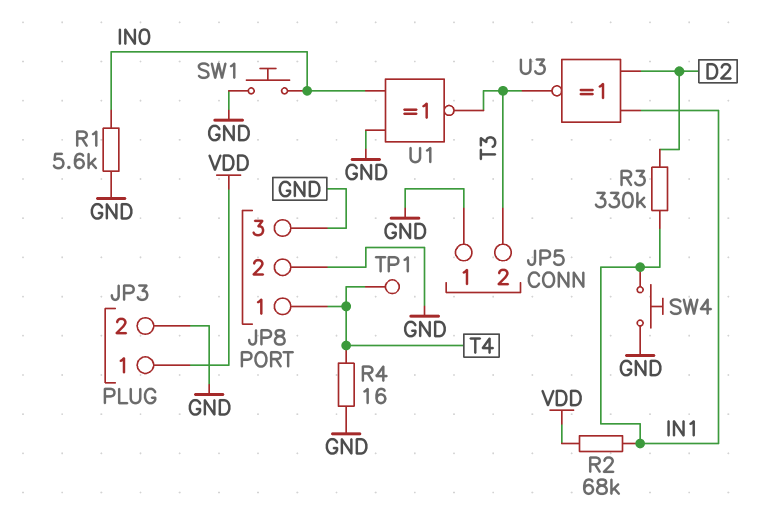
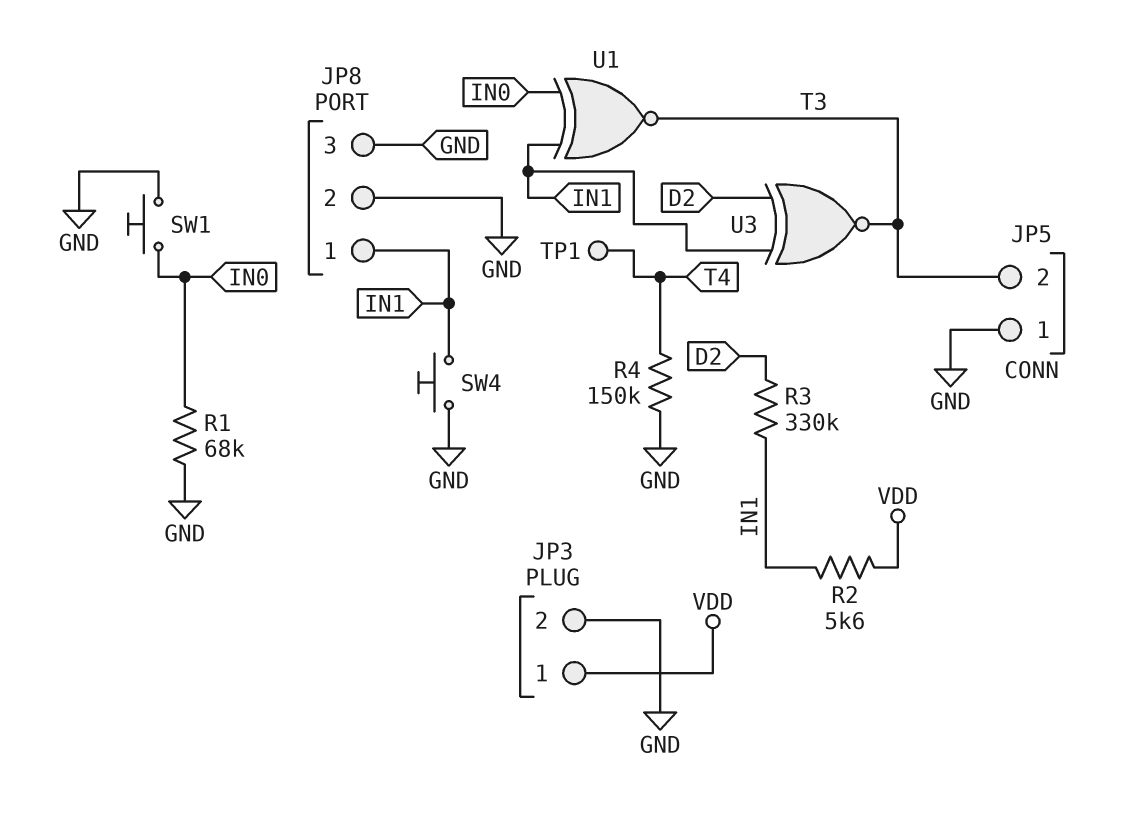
JP8 pin 1: T4 -> IN1
R1: 5.6k (GND, IN0) -> 68k (GND, IN0)
R2: 68k (IN1, VDD) -> 5.6k (IN1, VDD)
R4: 16 (GND, T4) -> 150k (GND, T4)
U1: XNOR (in GND, in IN0, out T3) -> XNOR (in IN0, in IN1, out T3)

